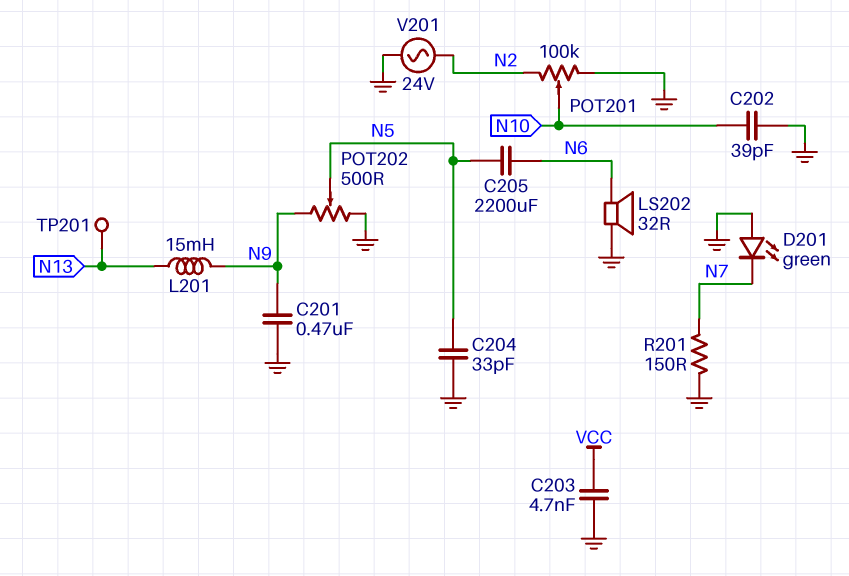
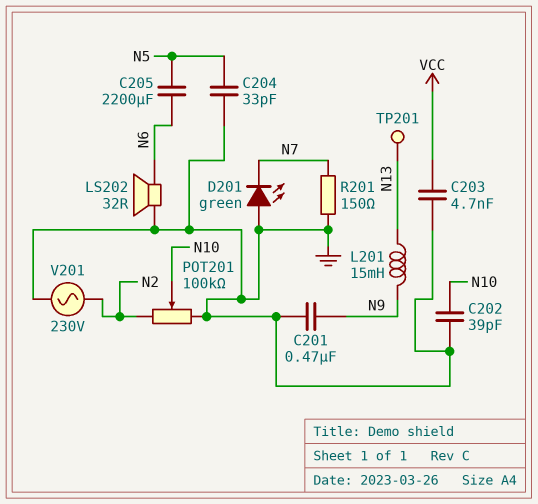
POT202: 500 (GND, N9, wiper N5) -> none
V201: AC 24V (GND, N2) -> AC 230V (GND, N2)

